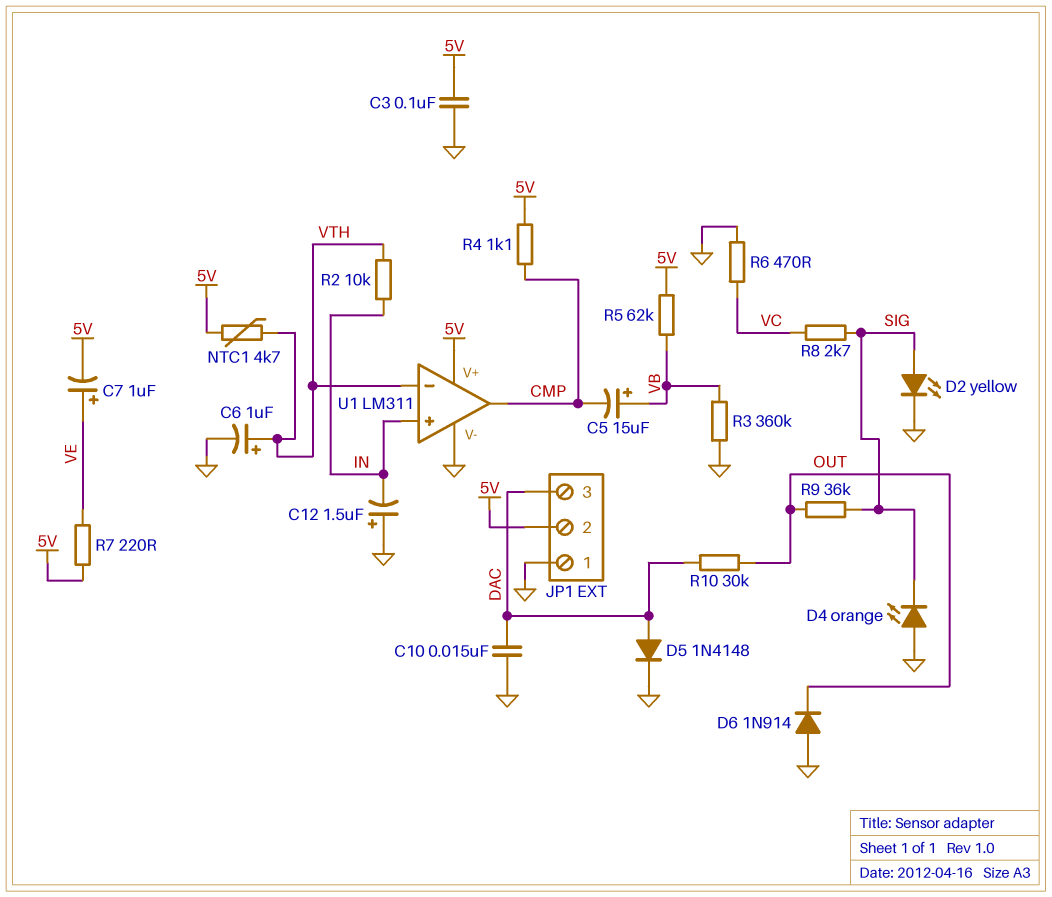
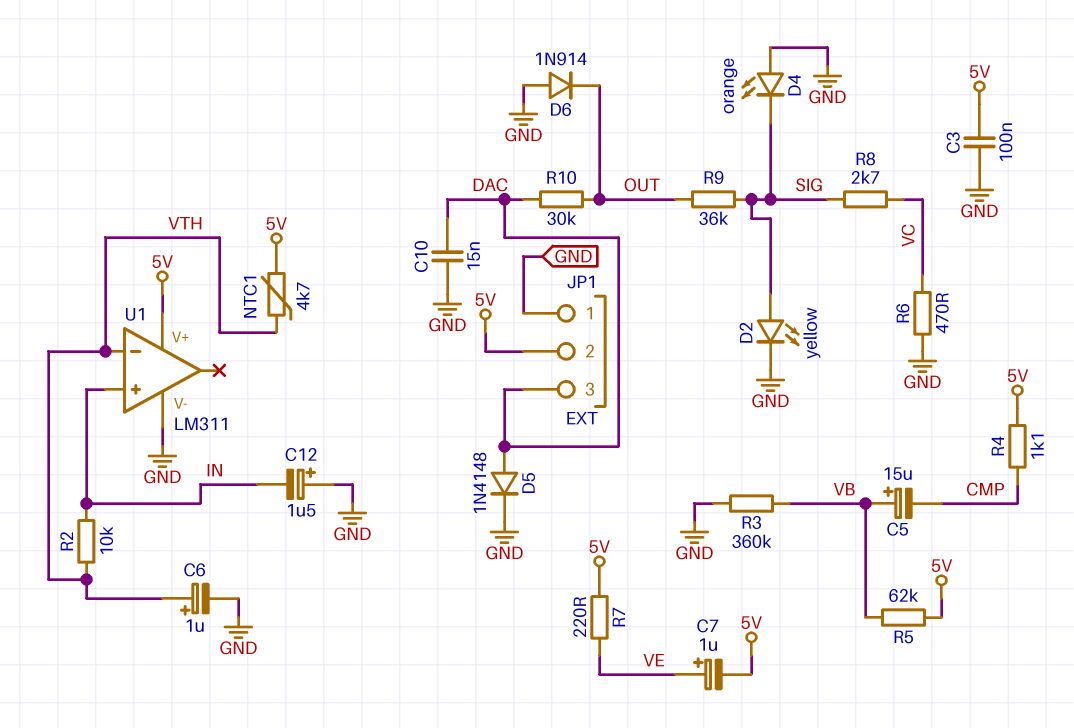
U1 pin out: CMP -> none

